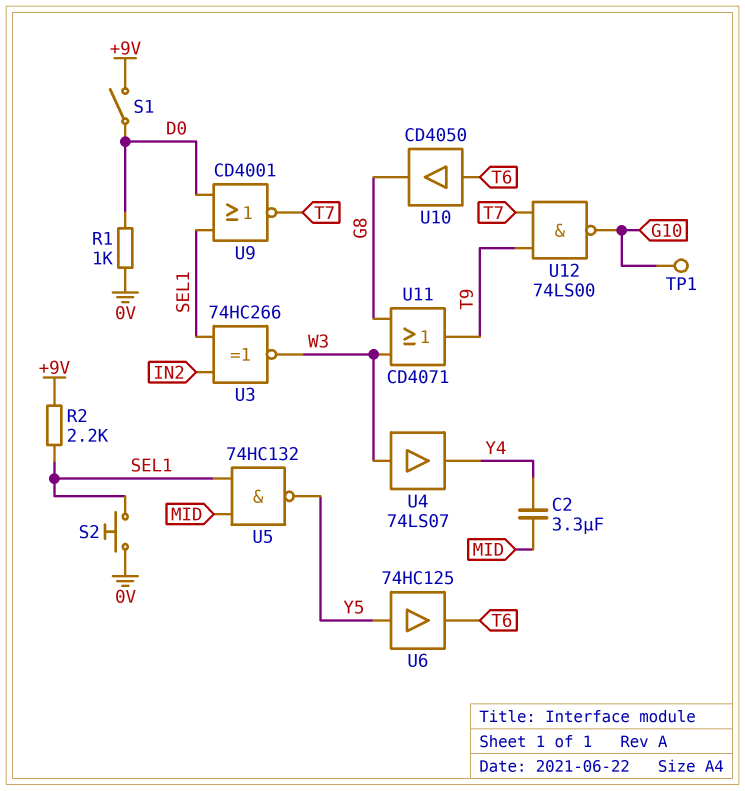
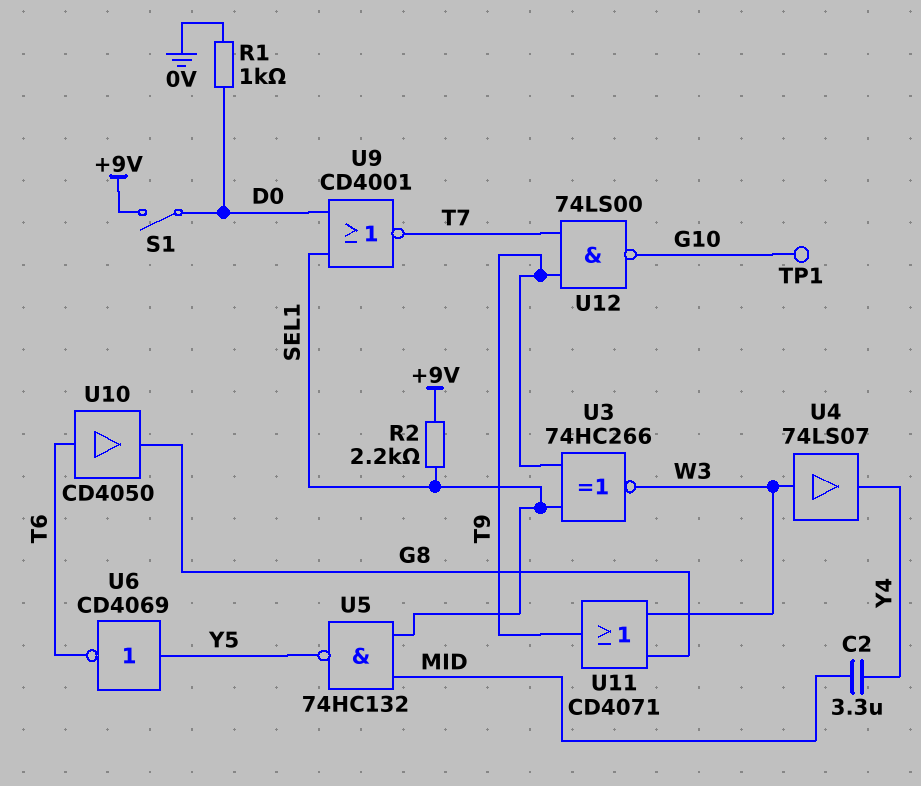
S2: button (0V, SEL1) -> none
U3: XNOR 74HC266 (in IN2, in SEL1, out W3) -> XNOR 74HC266 (in SEL1, in T9, out W3)
U6: buffer 74HC125 (in Y5, out T6) -> NOT CD4069 (in Y5, out T6)

